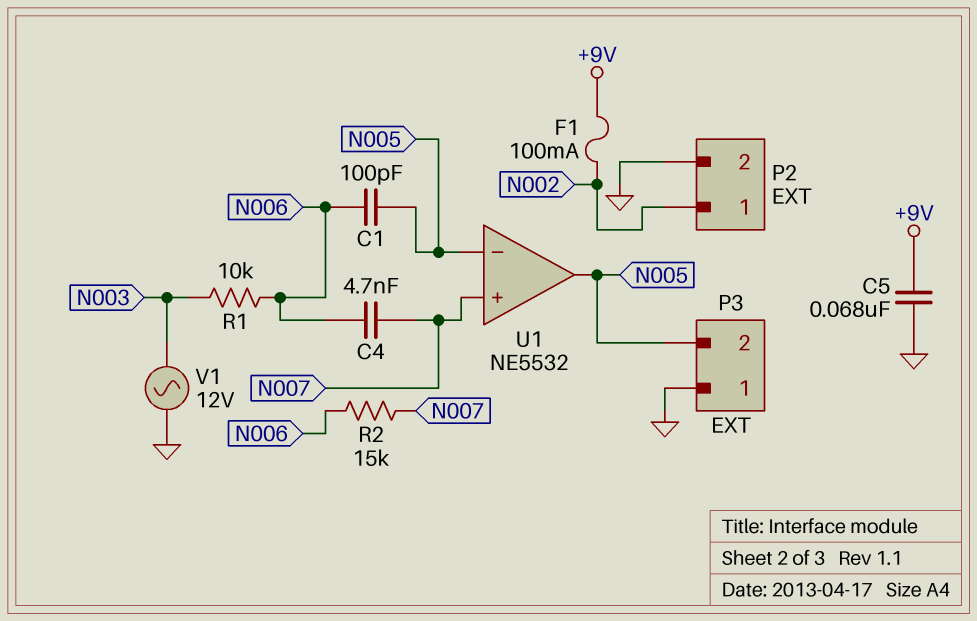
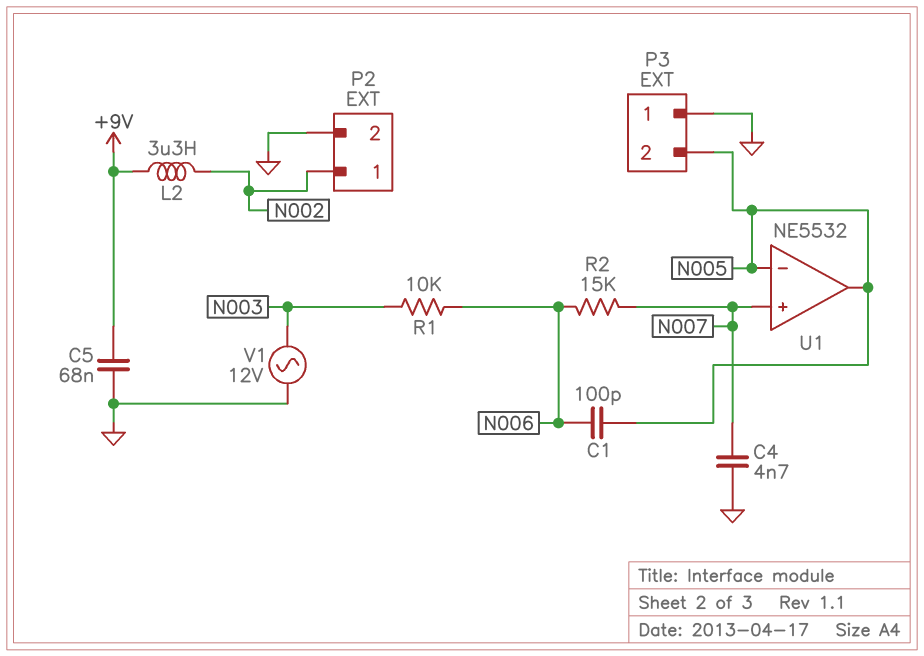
C4: 4.7nF (N006, N007) -> 4.7nF (GND, N007)
F1: 100mA (+9V, N002) -> none
L2: none -> 3.3uH (+9V, N002)

